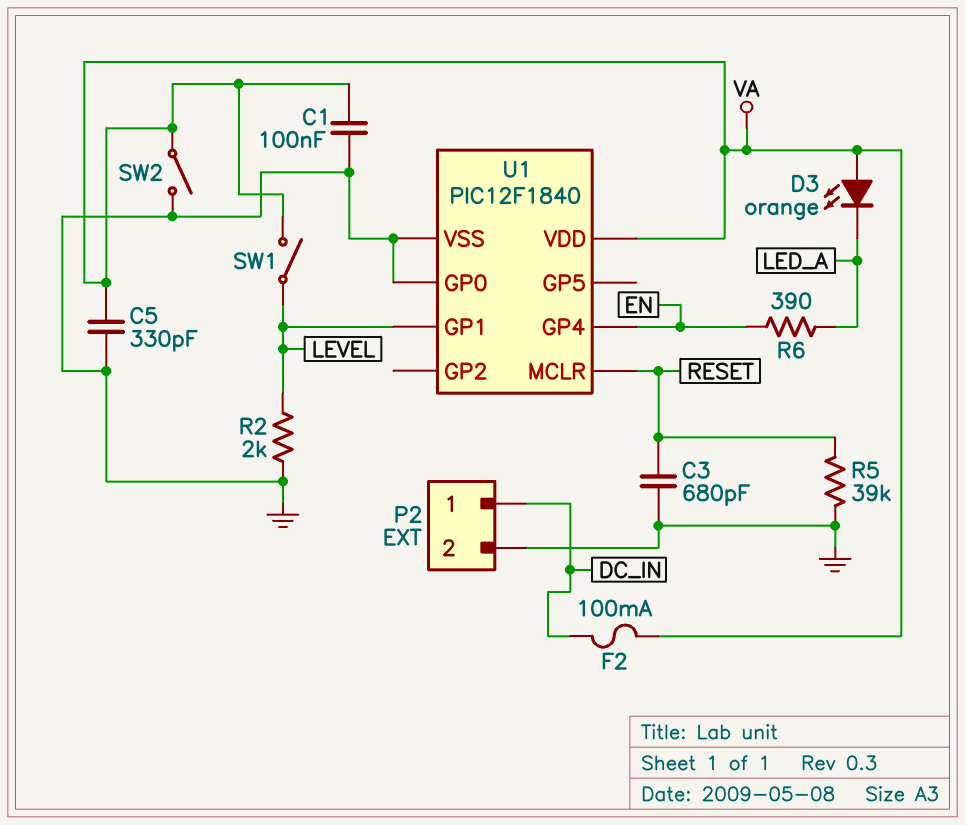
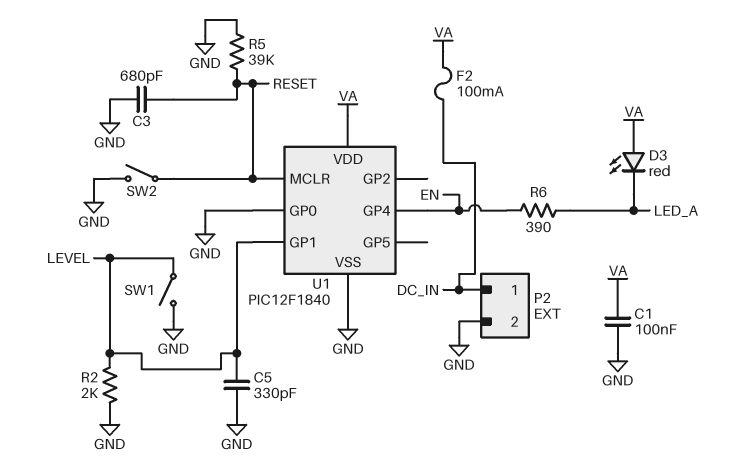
C5: 330pF (GND, VA) -> 330pF (GND, LEVEL)
D3: LED orange (A VA, K LED_A) -> LED red (A VA, K LED_A)
SW1: switch (LEVEL, VA) -> switch (GND, LEVEL)
SW2: switch (GND, VA) -> switch (GND, RESET)

